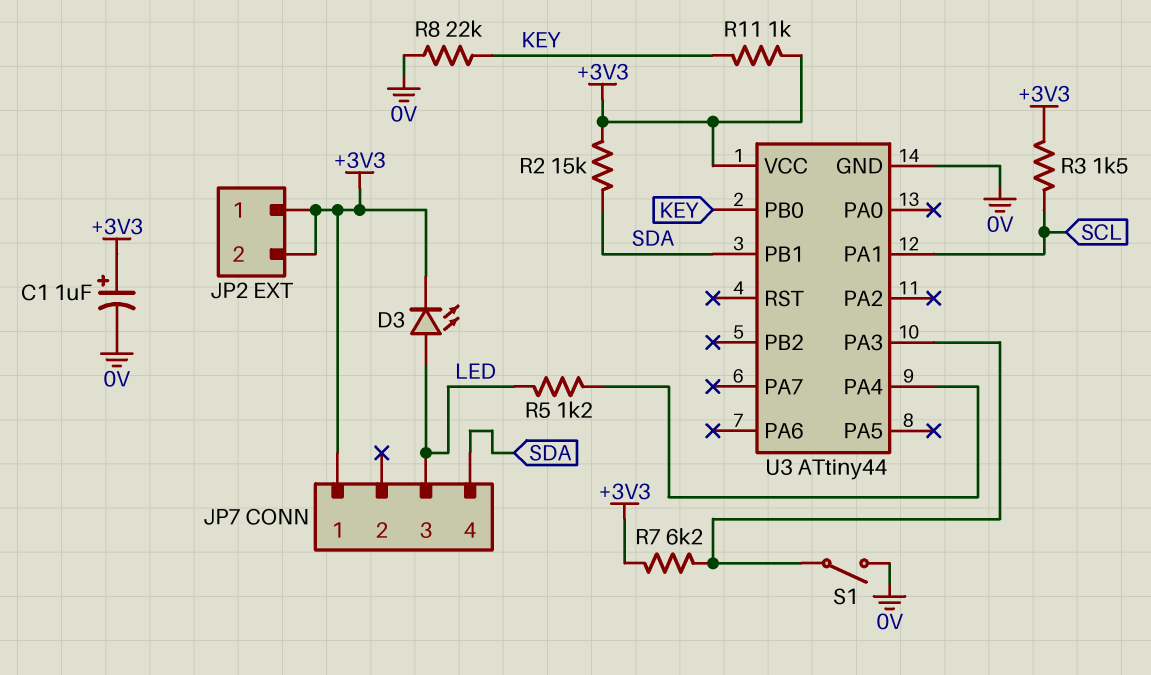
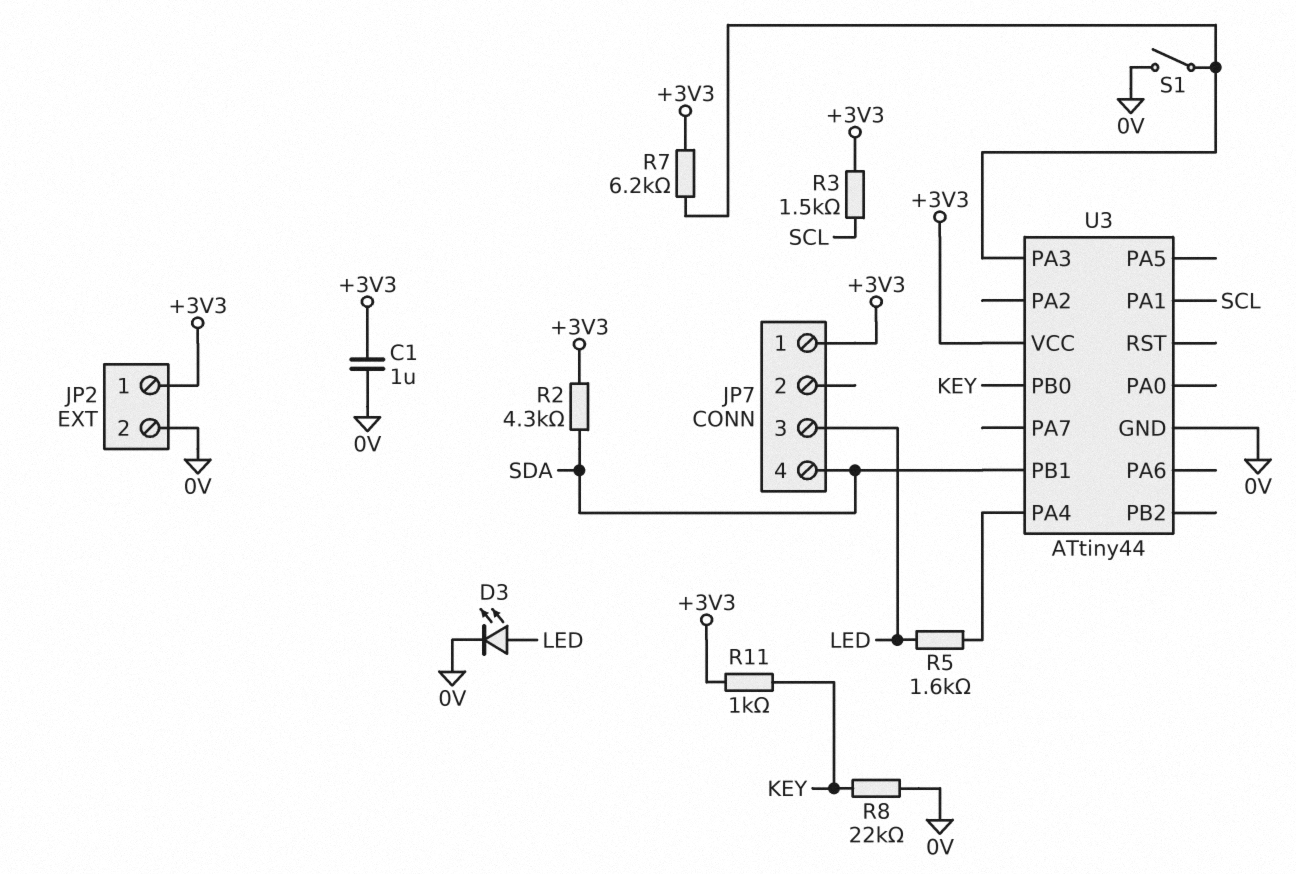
C1: 1uF (plus +3V3, minus 0V) -> 1uF (+3V3, 0V)
D3: LED (A LED, K +3V3) -> LED (A LED, K 0V)
JP2 pin 2: +3V3 -> 0V
R2: 15k (+3V3, SDA) -> 4.3k (+3V3, SDA)
R5: 1.2k (LED, U3/PA4) -> 1.6k (LED, U3/PA4)

